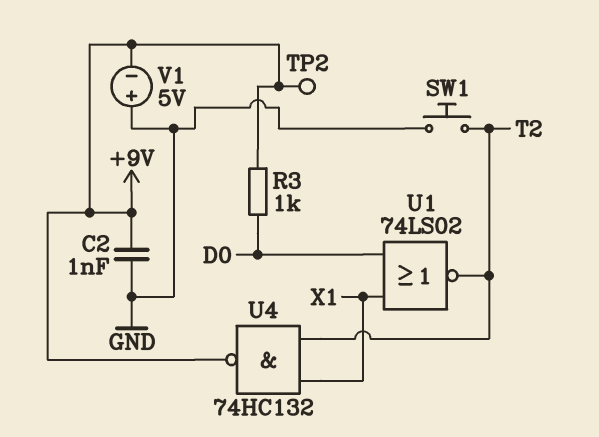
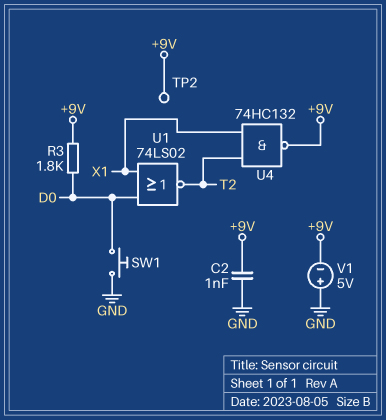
R3: 1k (+9V, D0) -> 1.8k (+9V, D0)
SW1: button (GND, T2) -> button (D0, GND)

